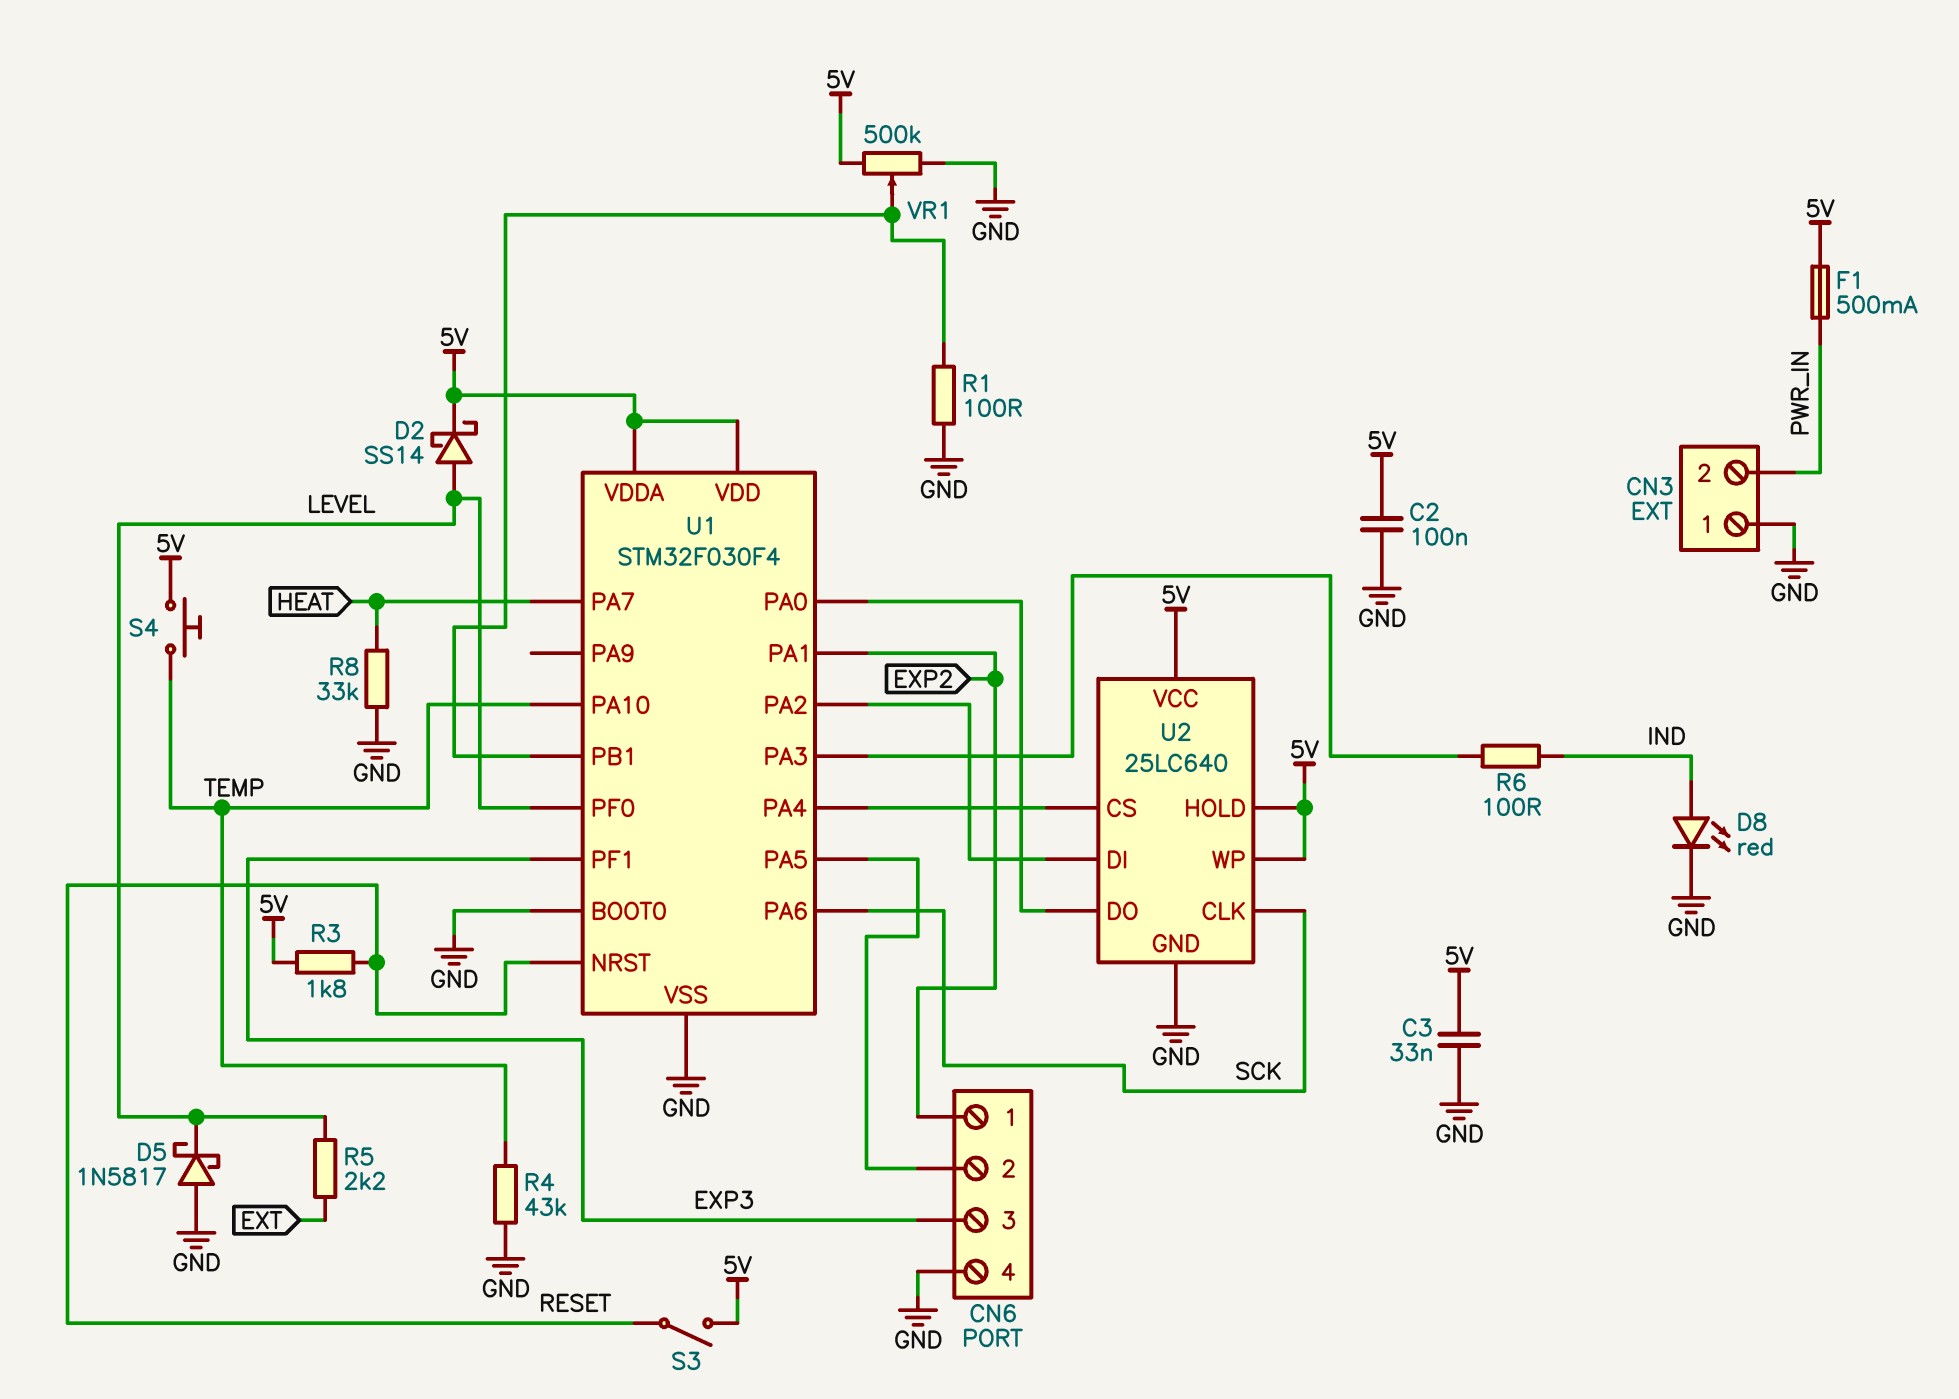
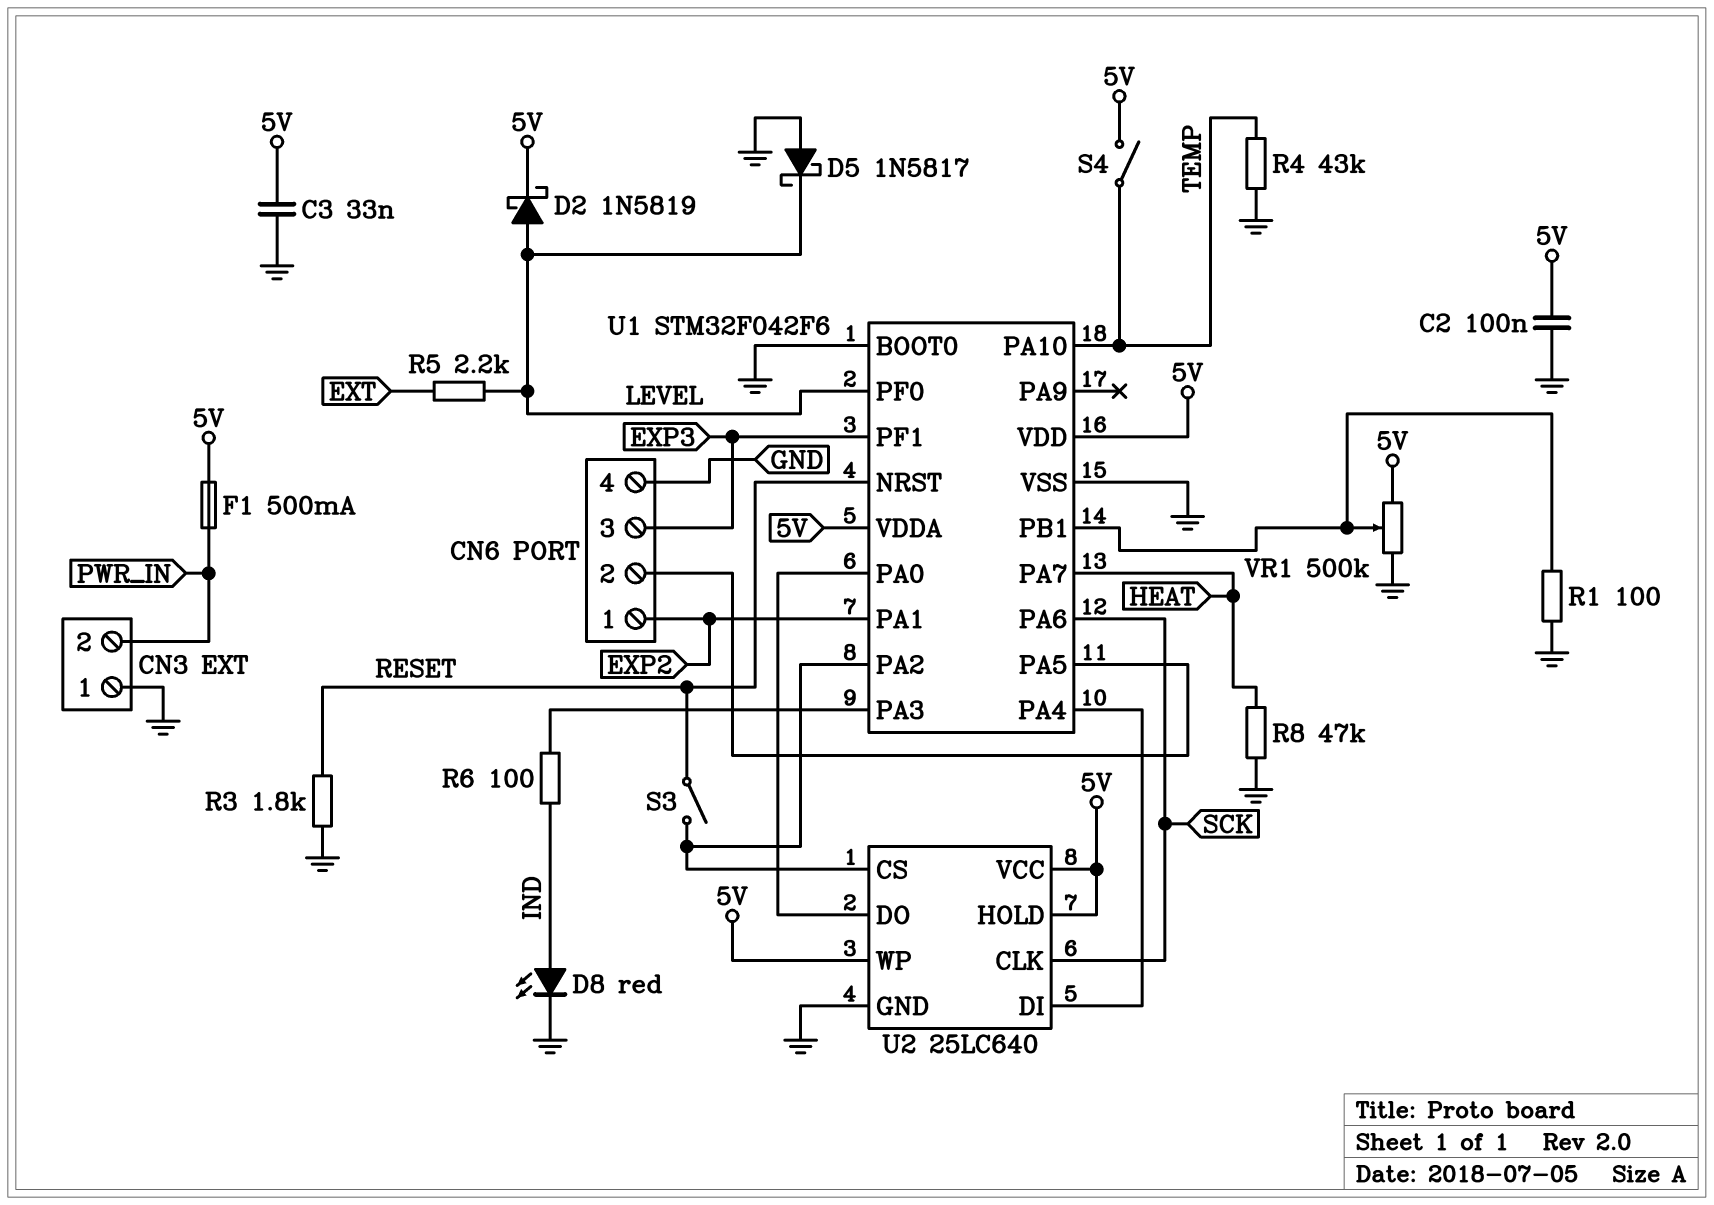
D2: schottky SS14 (A LEVEL, K 5V) -> schottky 1N5819 (A LEVEL, K 5V)
R3: 1.8k (5V, RESET) -> 1.8k (GND, RESET)
R8: 33k (GND, HEAT) -> 47k (GND, HEAT)
S3: switch (5V, RESET) -> switch (RESET, U1/PA2)
S4: button (5V, TEMP) -> switch (5V, TEMP)
U1: STM32F030F4 -> STM32F042F6
U2 pin CS: U1/PA4 -> U1/PA2
U2 pin DI: U1/PA2 -> U1/PA4

